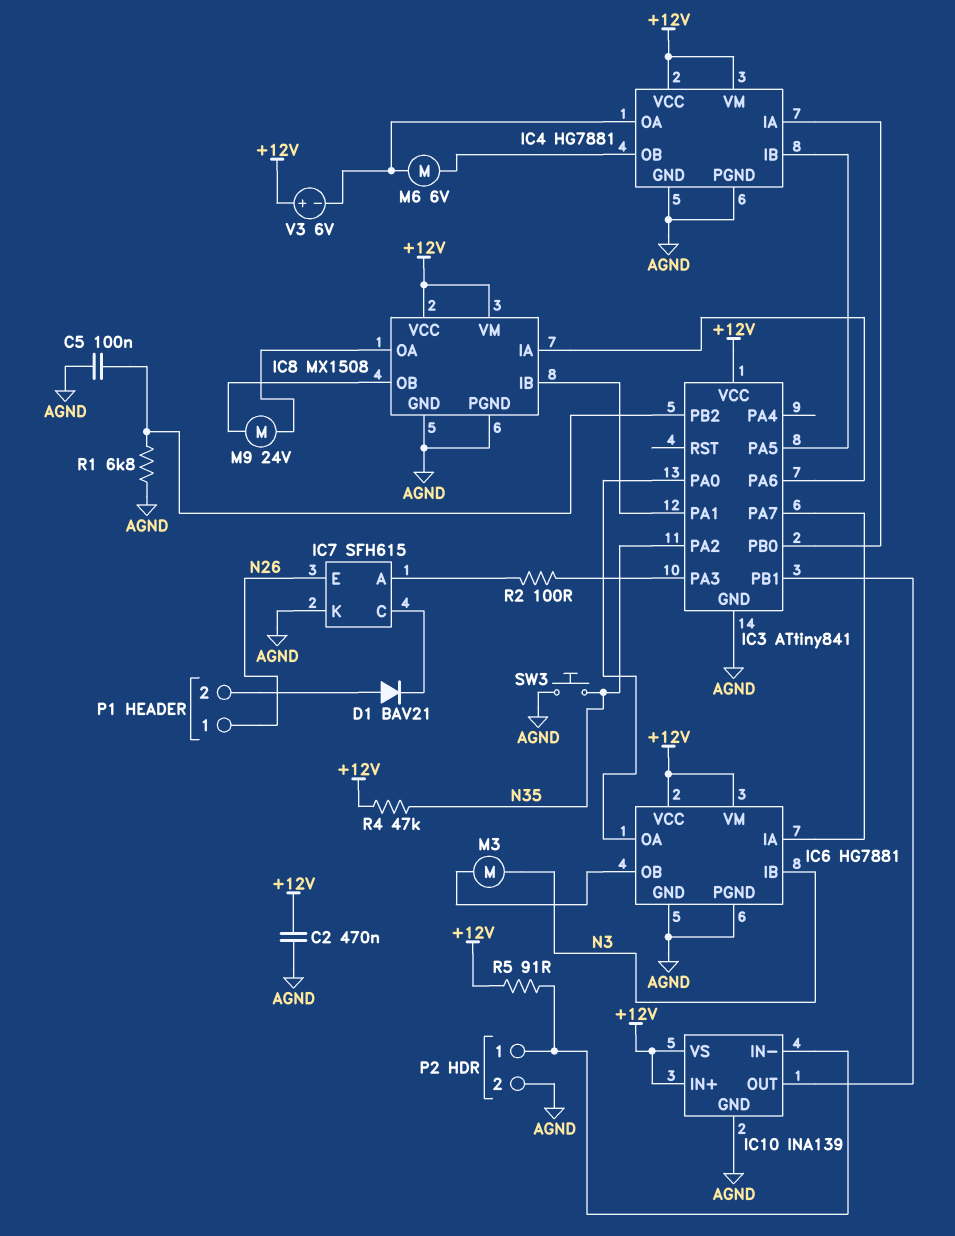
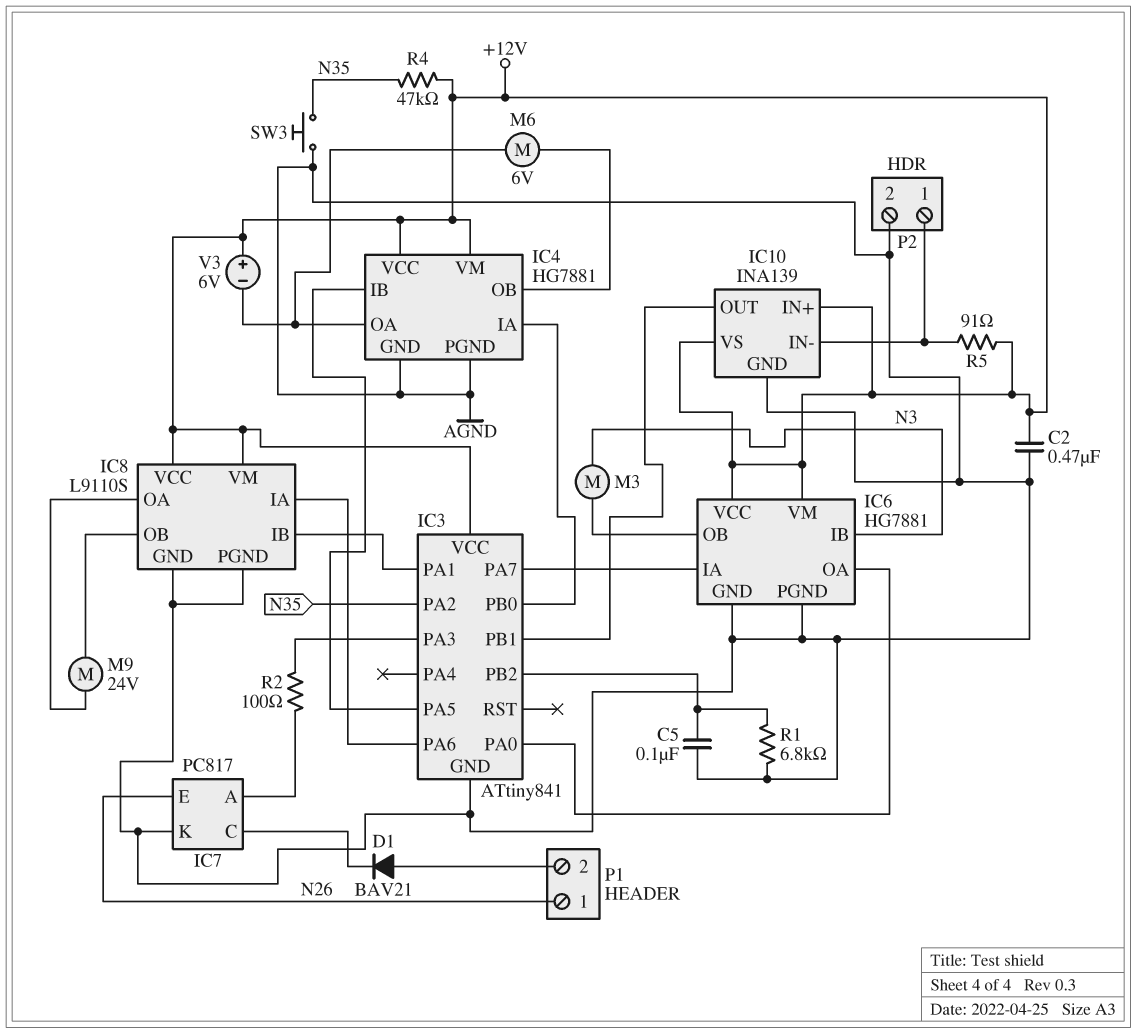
IC7: SFH615 -> PC817
IC8: MX1508 -> L9110S

